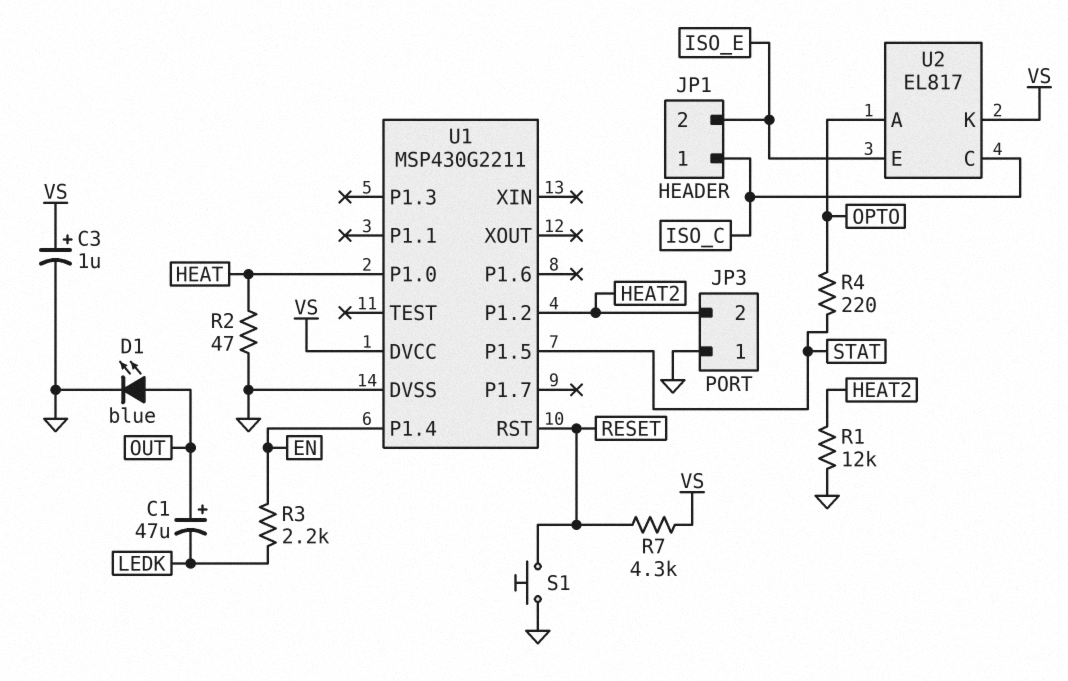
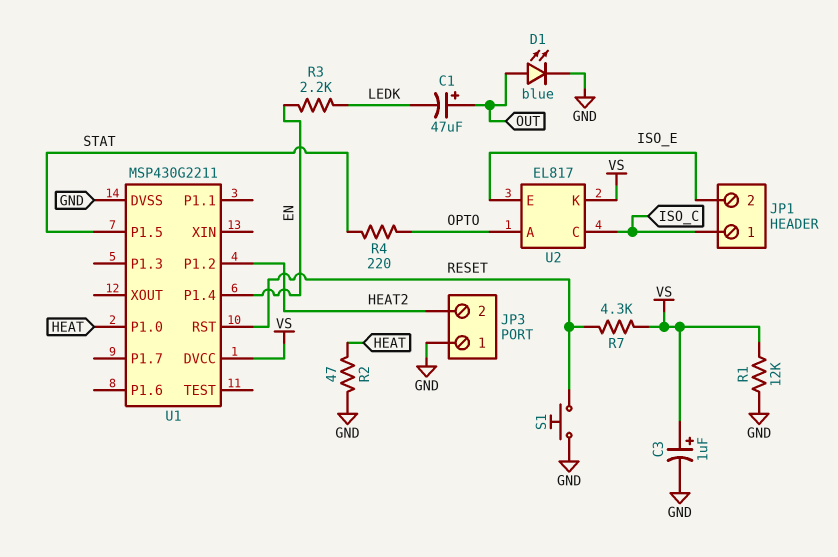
R1: 12k (GND, HEAT2) -> 12k (GND, VS)

